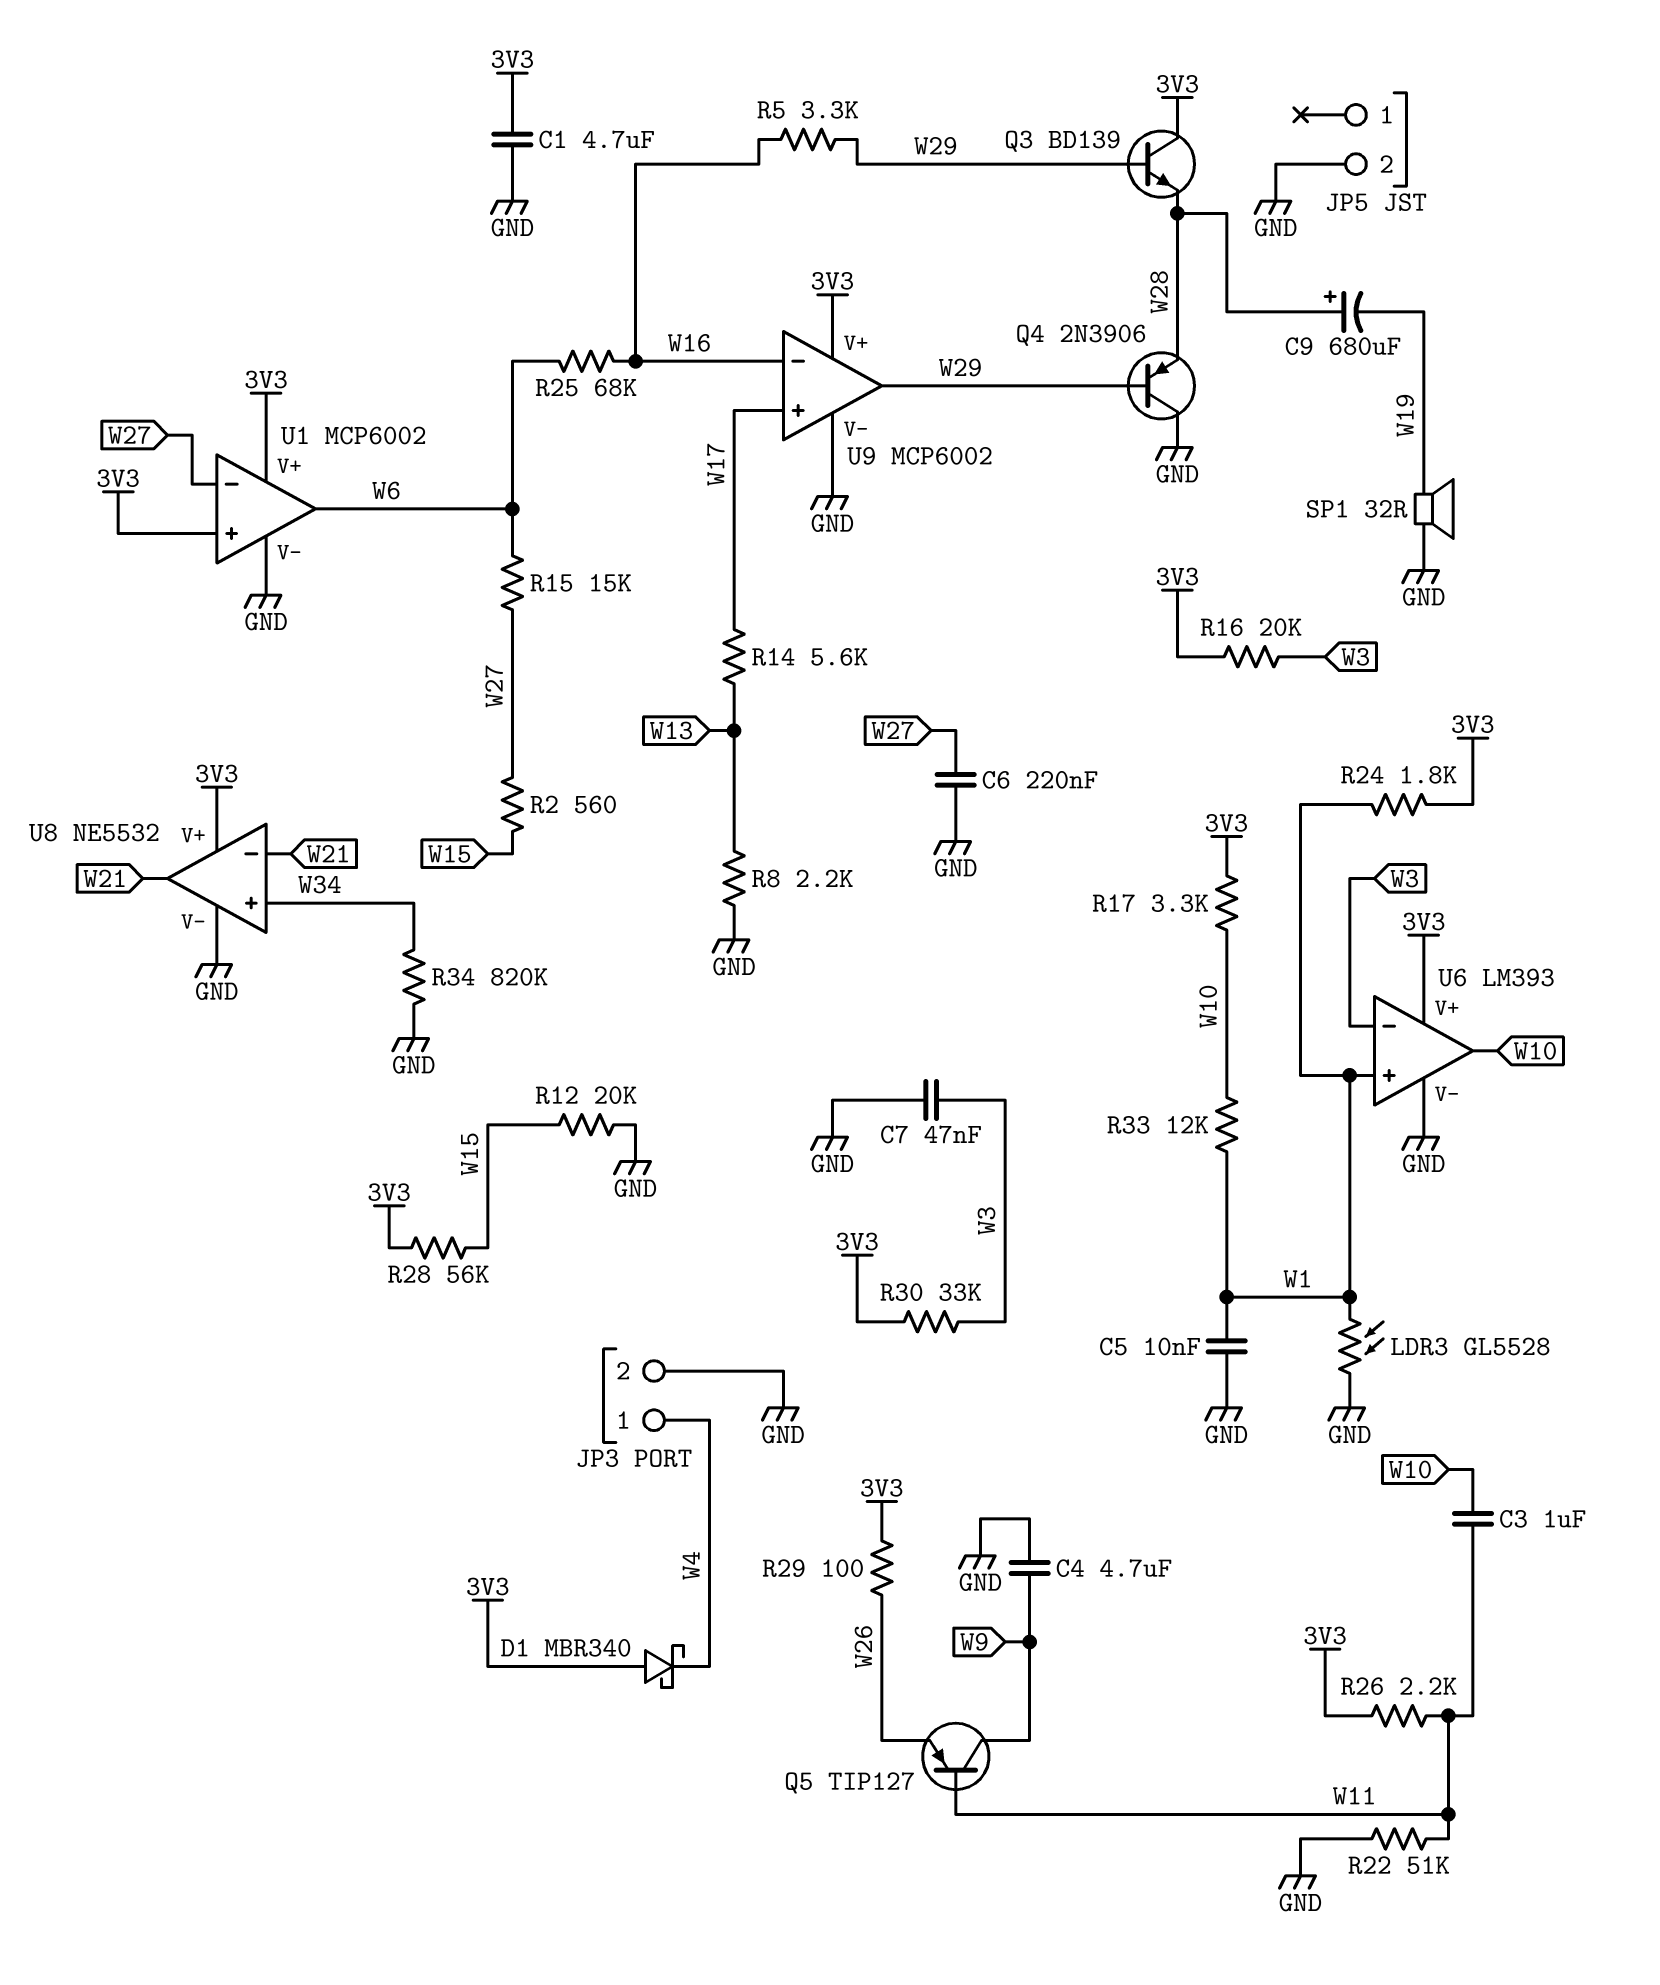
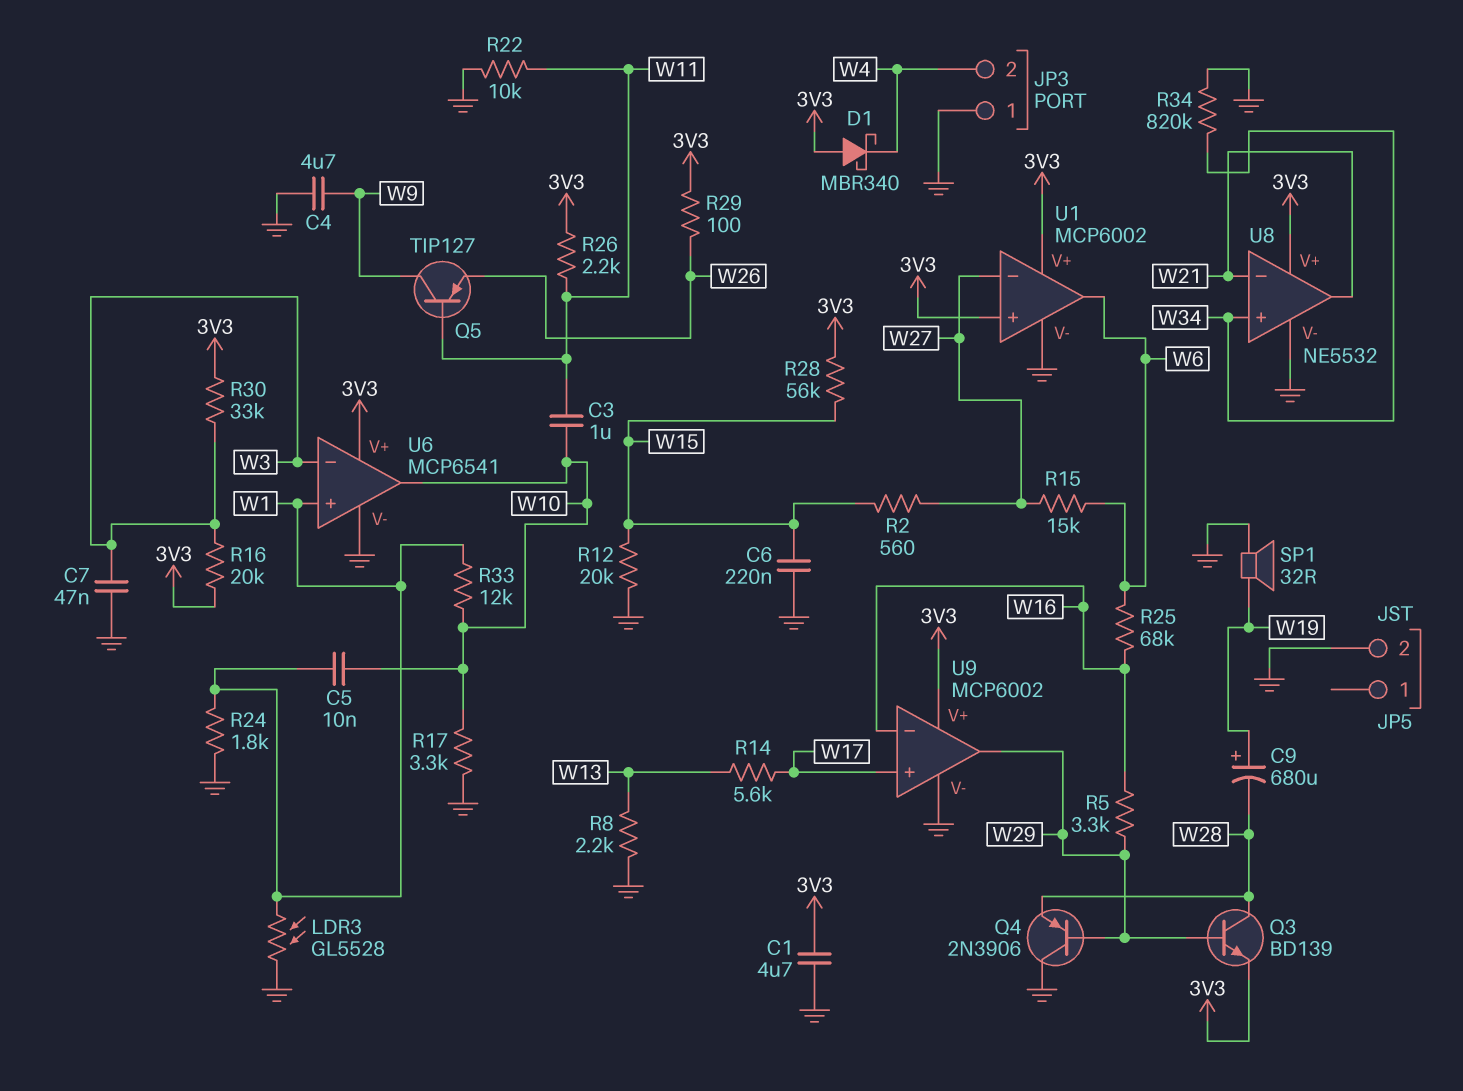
C5: 10nF (GND, W1) -> 10nF (W1, W10)
C6: 220nF (GND, W27) -> 220nF (GND, W15)
C9: 680uF (plus W28, minus W19) -> 680uF (plus W19, minus W28)
JP3 pin 1: W4 -> GND
JP3 pin 2: GND -> W4
Q3: NPN BD139 (B W29, C 3V3, E W28) -> NPN BD139 (B W29, C W28, E 3V3)
R17: 3.3k (3V3, W10) -> 3.3k (GND, W10)
R22: 51k (GND, W11) -> 10k (GND, W11)
R24: 1.8k (3V3, W1) -> 1.8k (GND, W1)
U6: LM393 -> MCP6541

